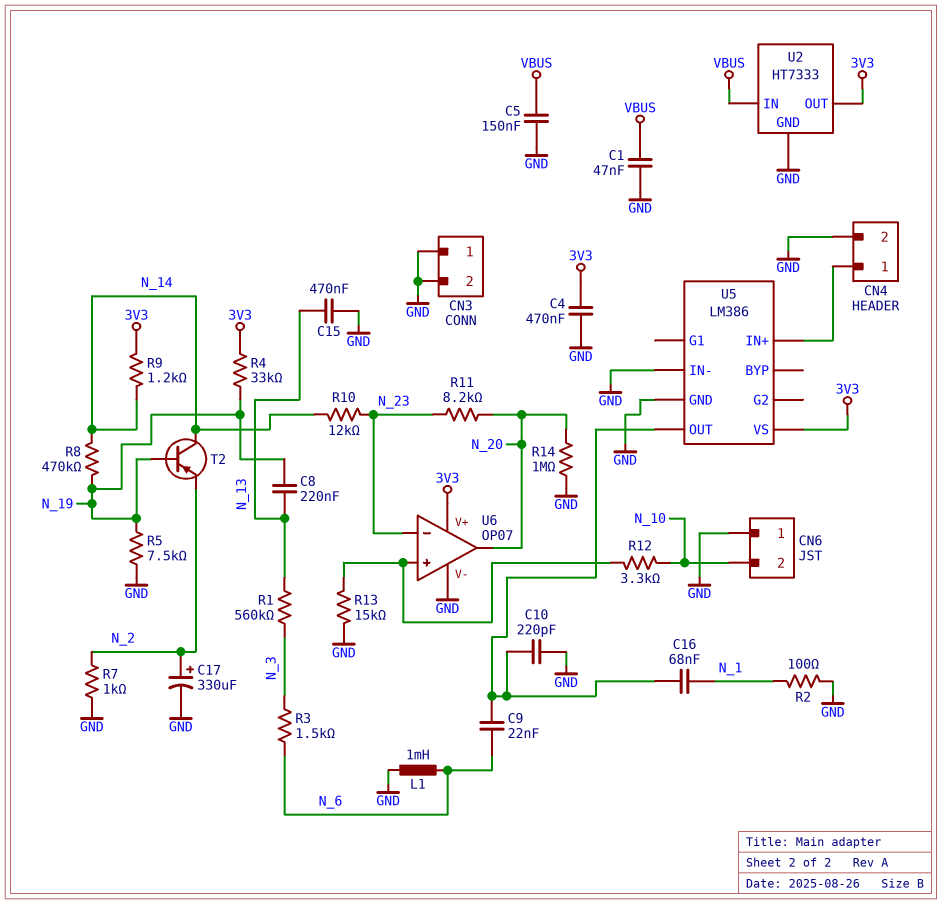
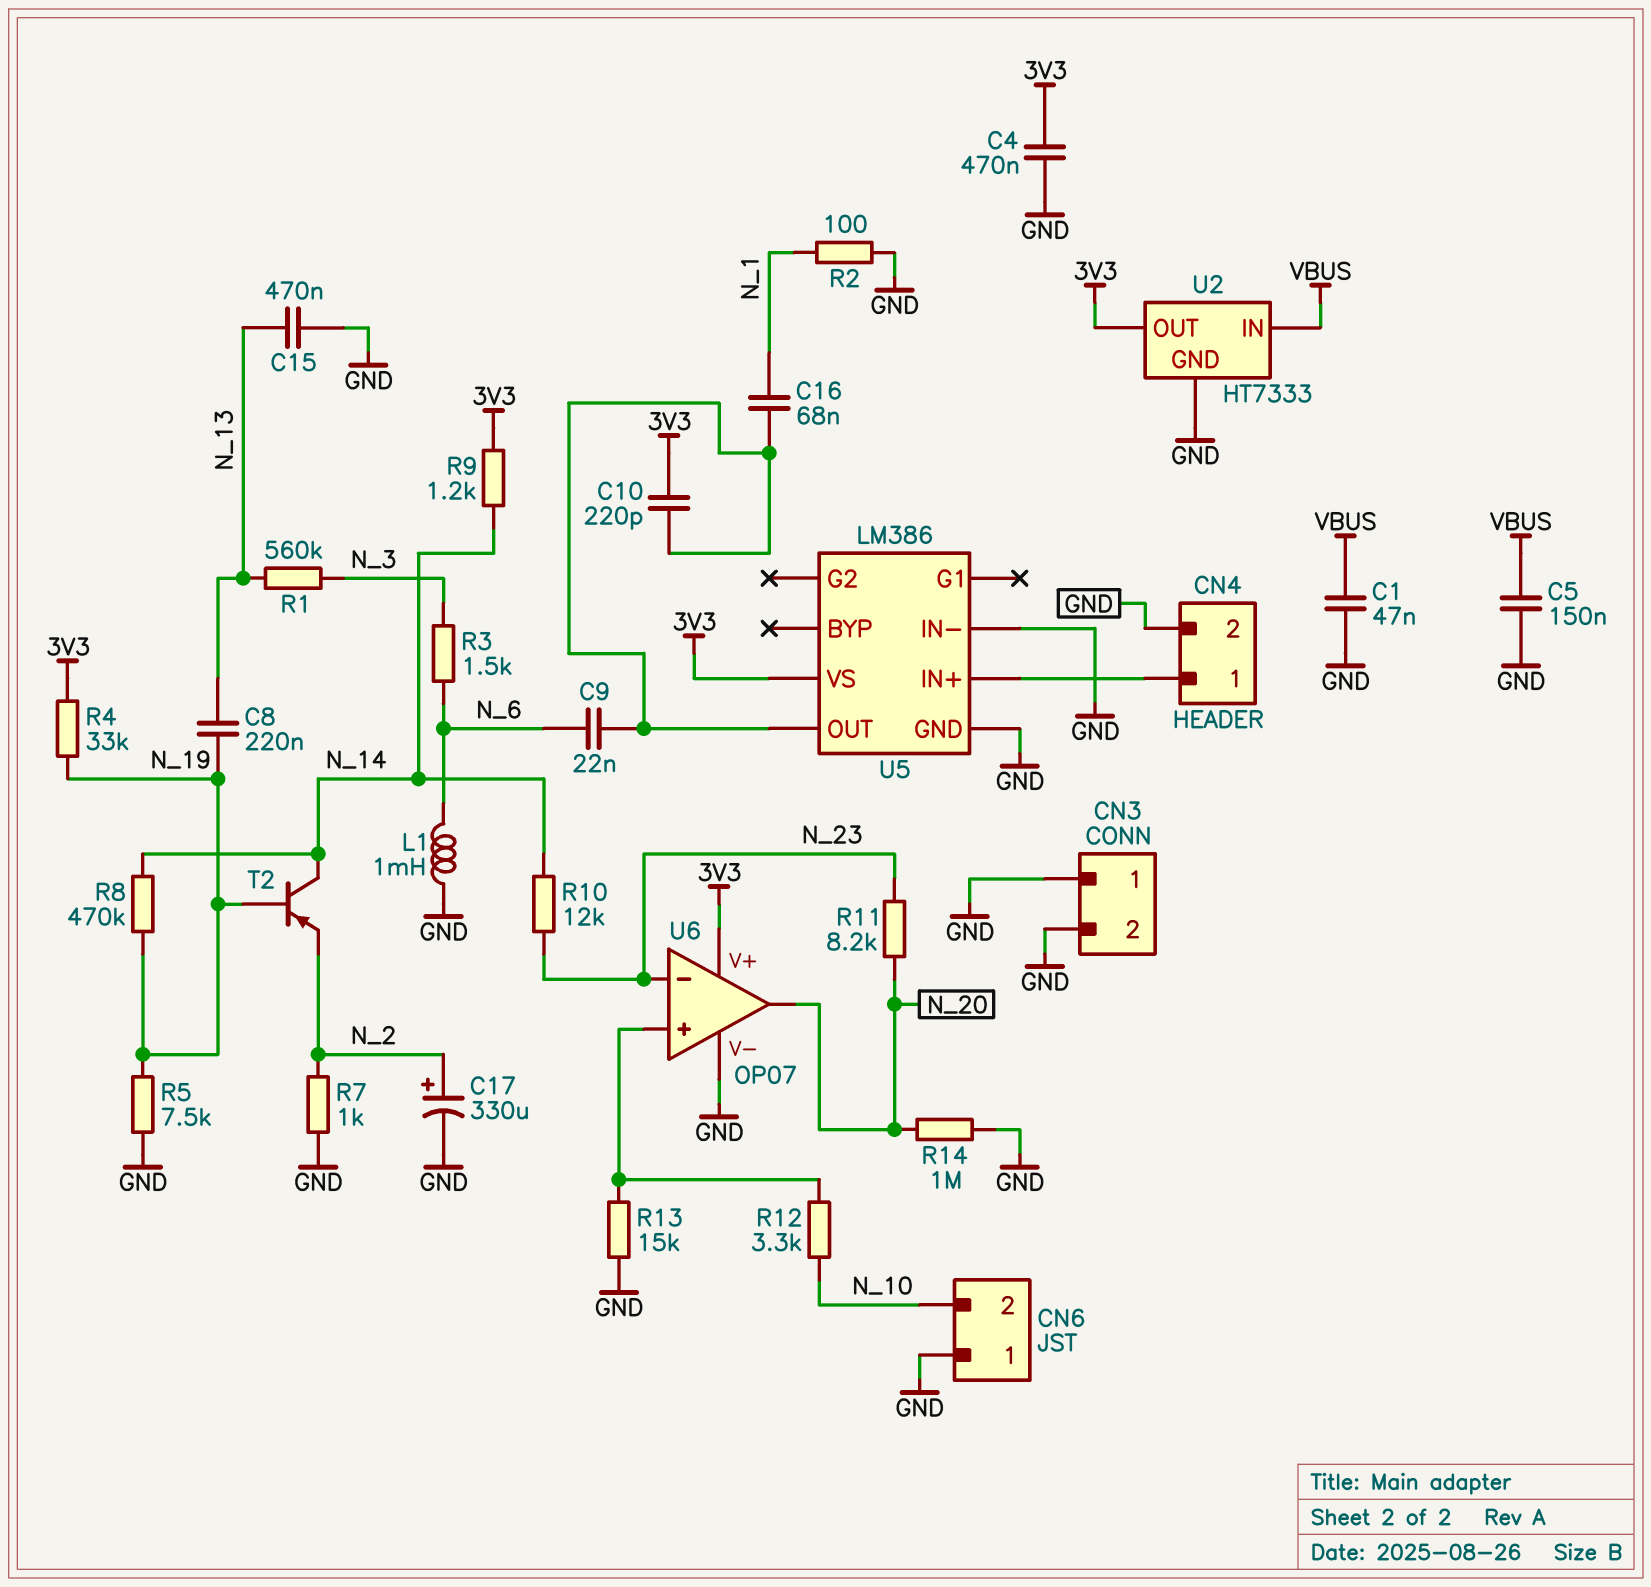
C10: 220pF (GND, U5/OUT) -> 220pF (3V3, U5/OUT)

